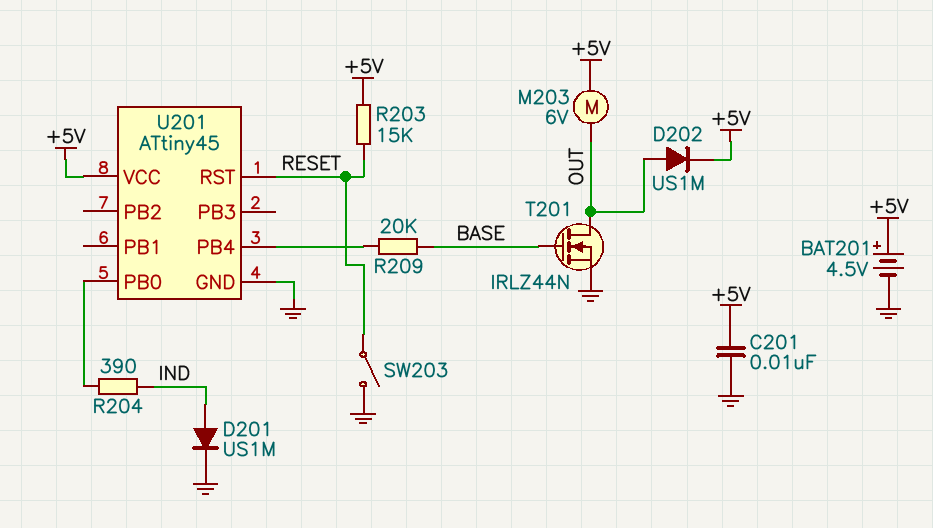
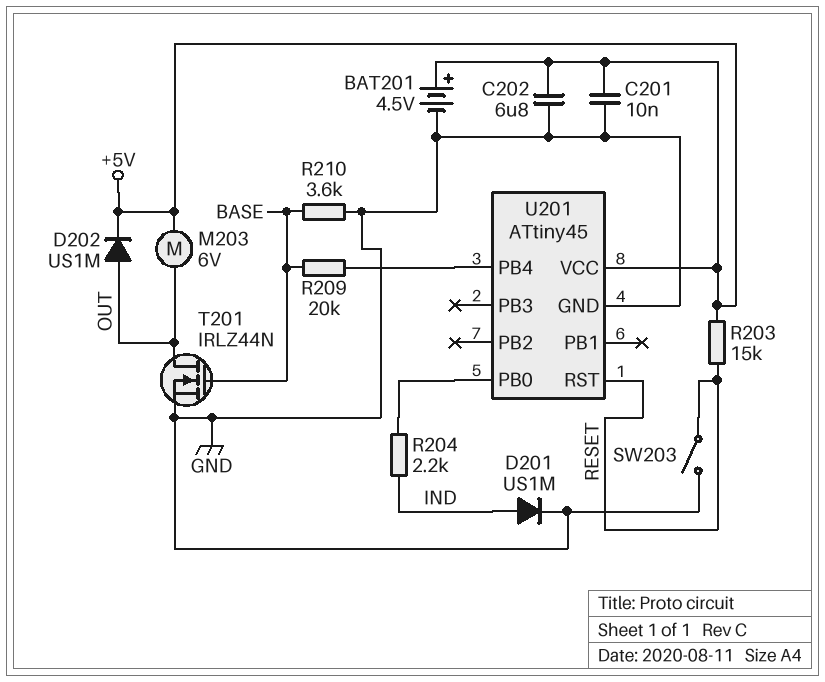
C202: none -> 6.8uF (+5V, GND)
R204: 390 (IND, U201/PB0) -> 2.2k (IND, U201/PB0)
R210: none -> 3.6k (BASE, GND)

